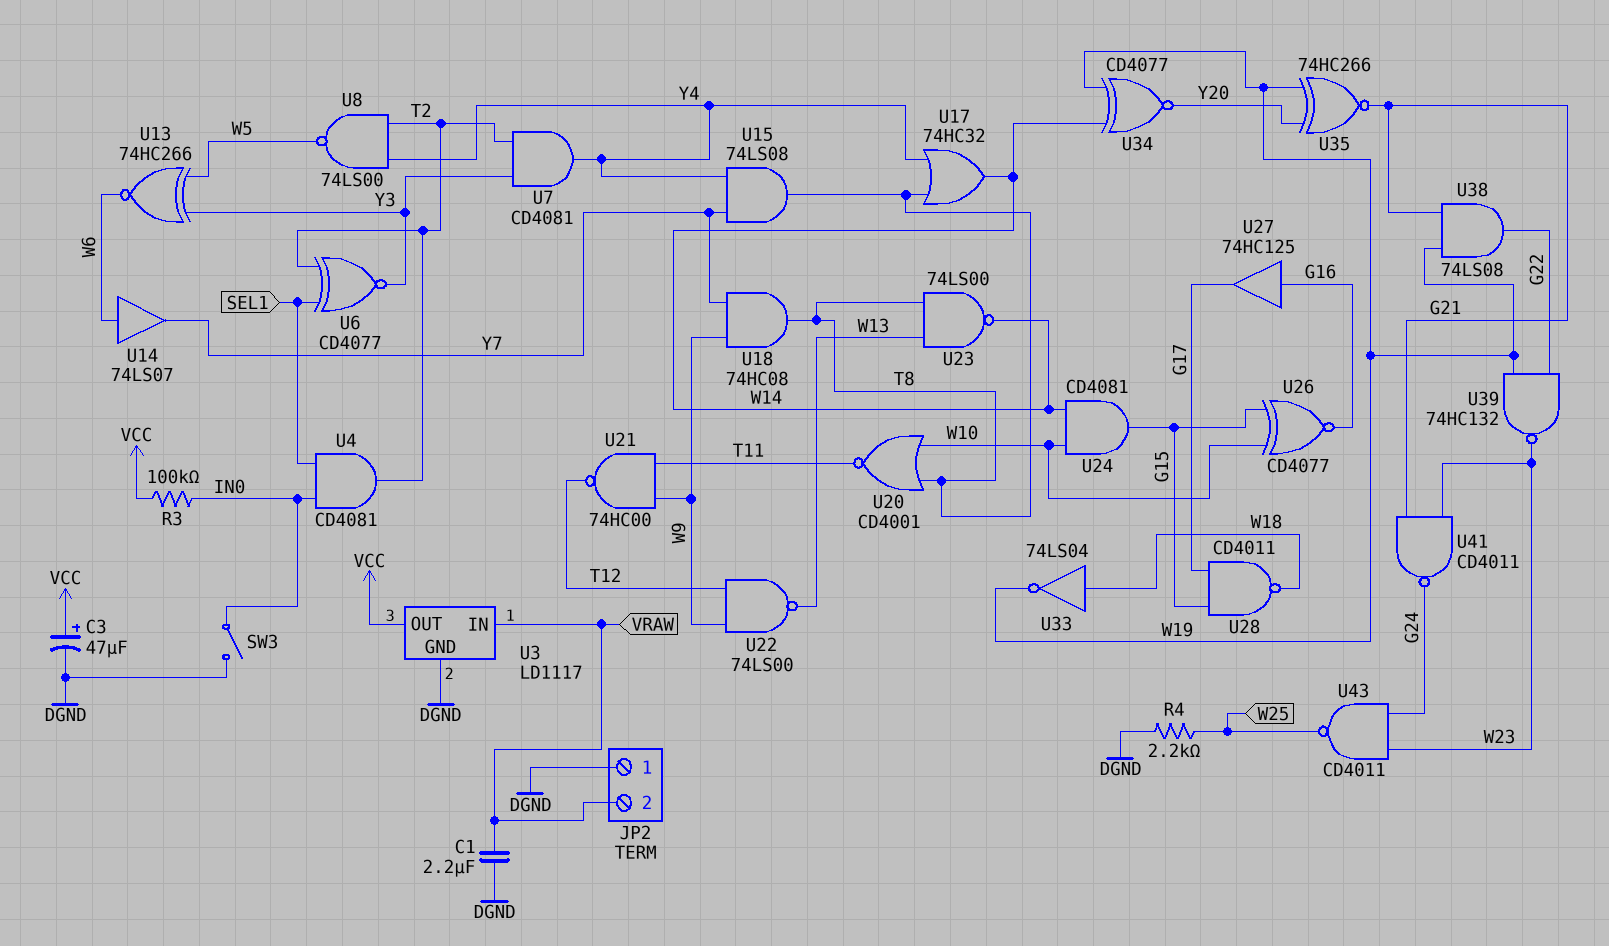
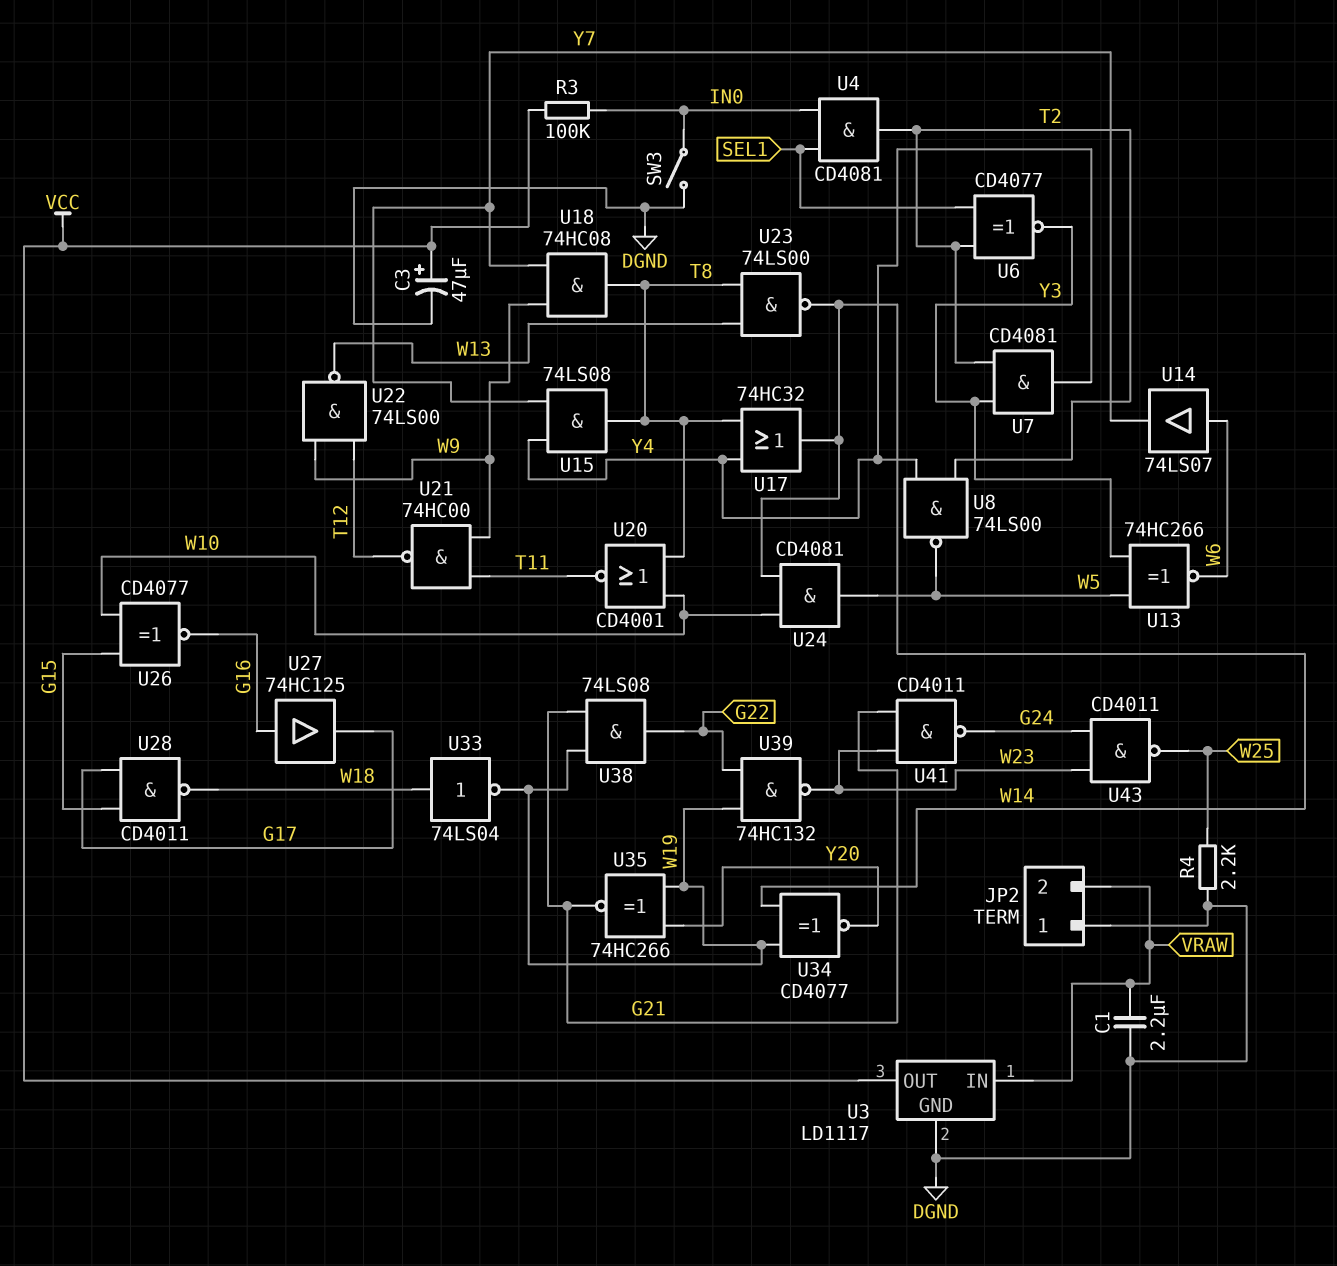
U24: AND CD4081 (in W10, in W14, out G15) -> AND CD4081 (in W10, in W14, out W5)

